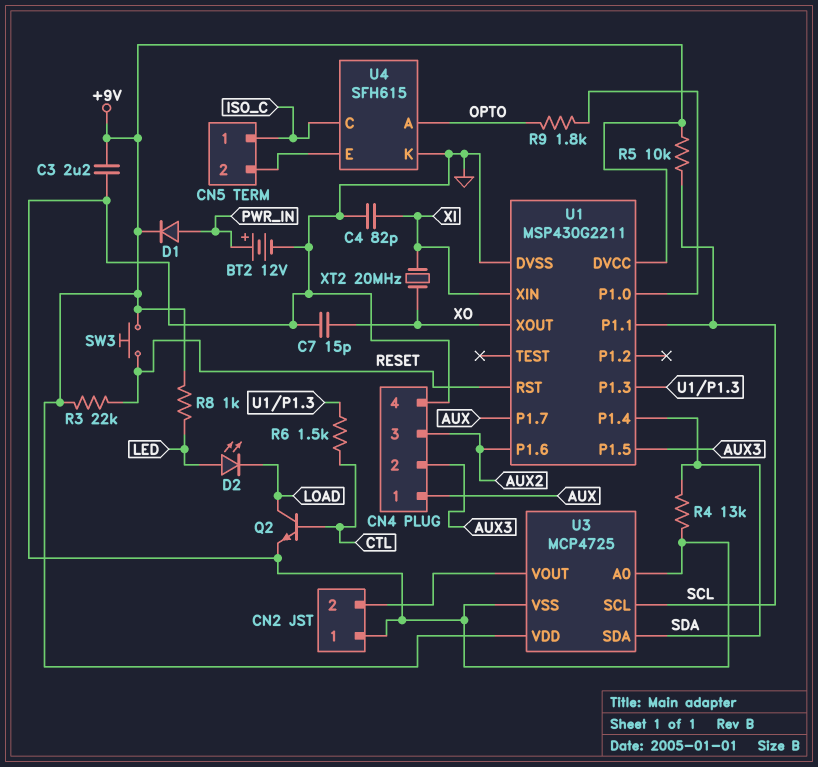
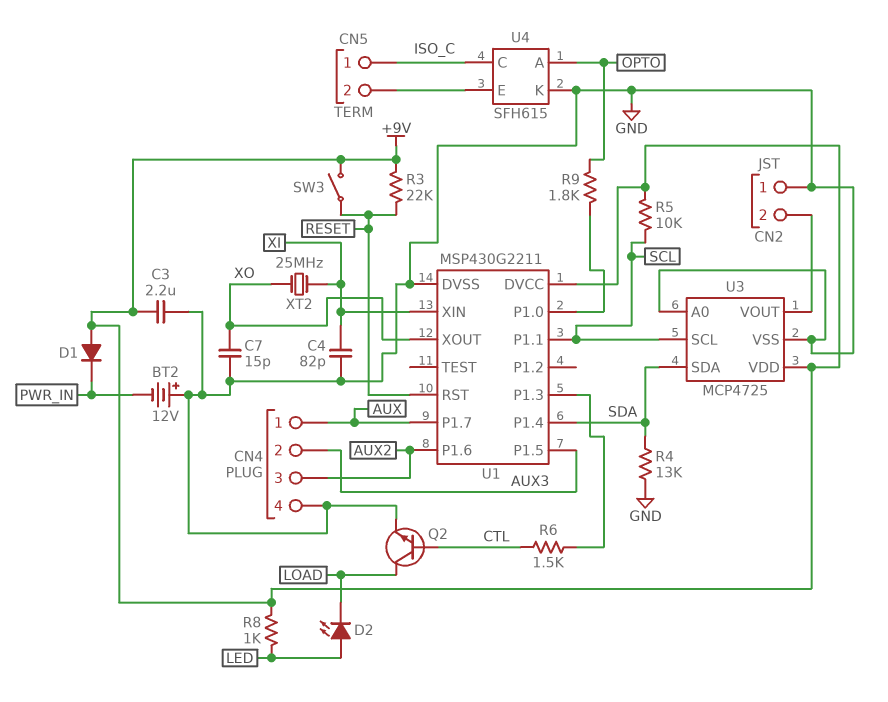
BT2: 12V (plus PWR_IN, minus GND) -> 12V (plus GND, minus PWR_IN)
D1: diode (A PWR_IN, K +9V) -> diode (A +9V, K PWR_IN)
SW3: button (+9V, RESET) -> switch (+9V, RESET)
XT2: 20MHz (XI, XO) -> 25MHz (XI, XO)

